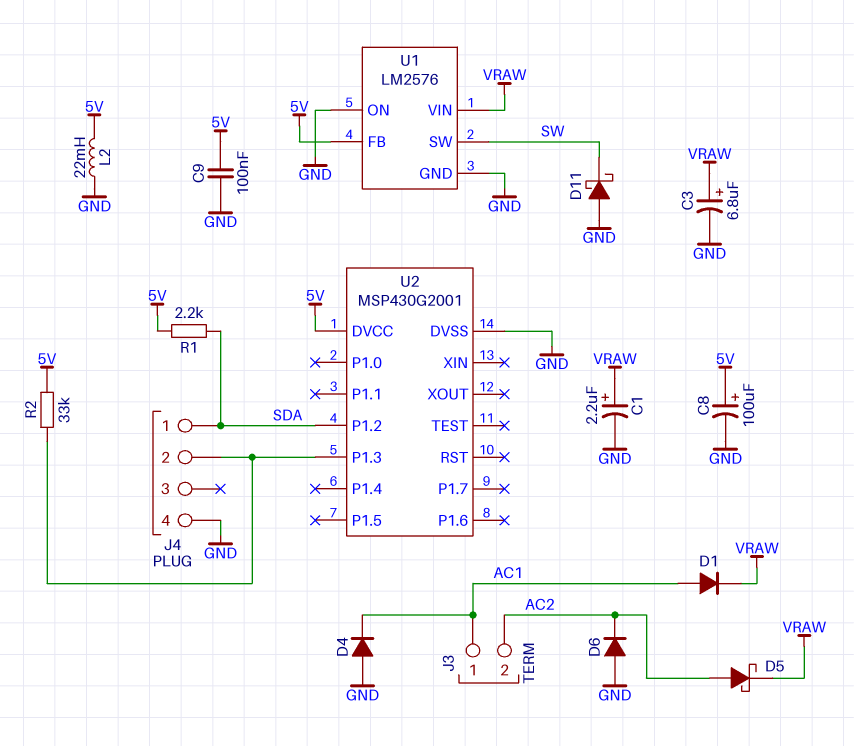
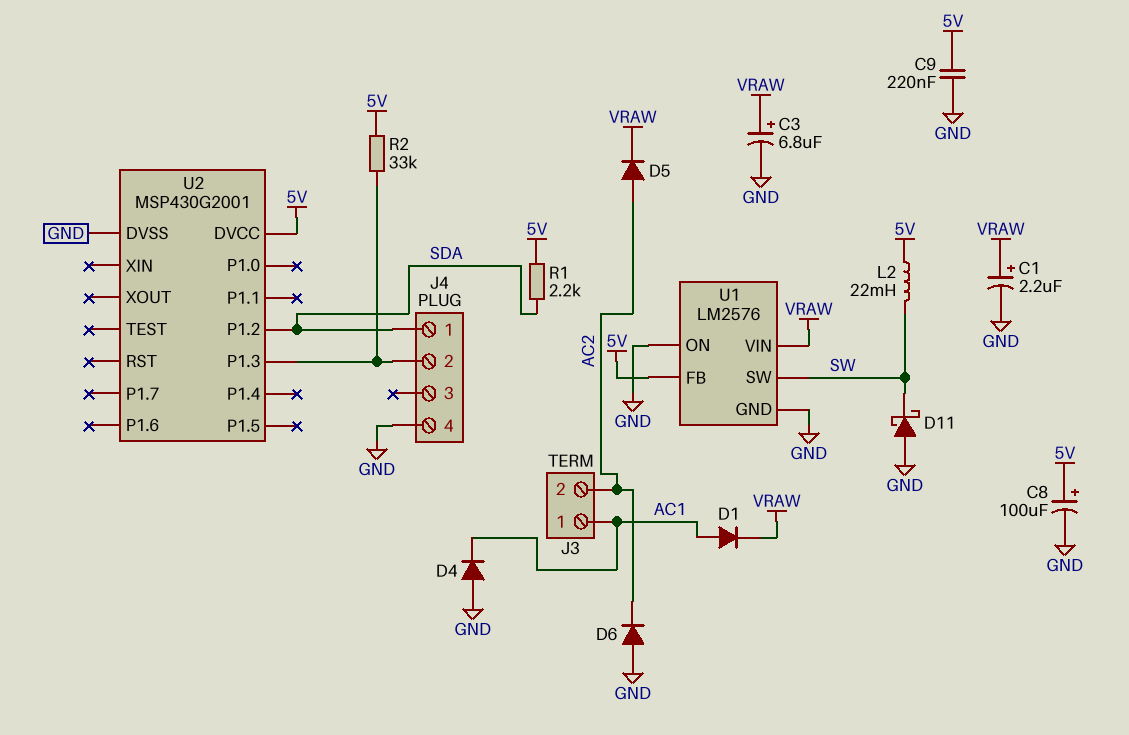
C9: 100nF (5V, GND) -> 220nF (5V, GND)
D5: schottky (A AC2, K VRAW) -> diode (A AC2, K VRAW)
L2: 22mH (5V, GND) -> 22mH (5V, SW)

